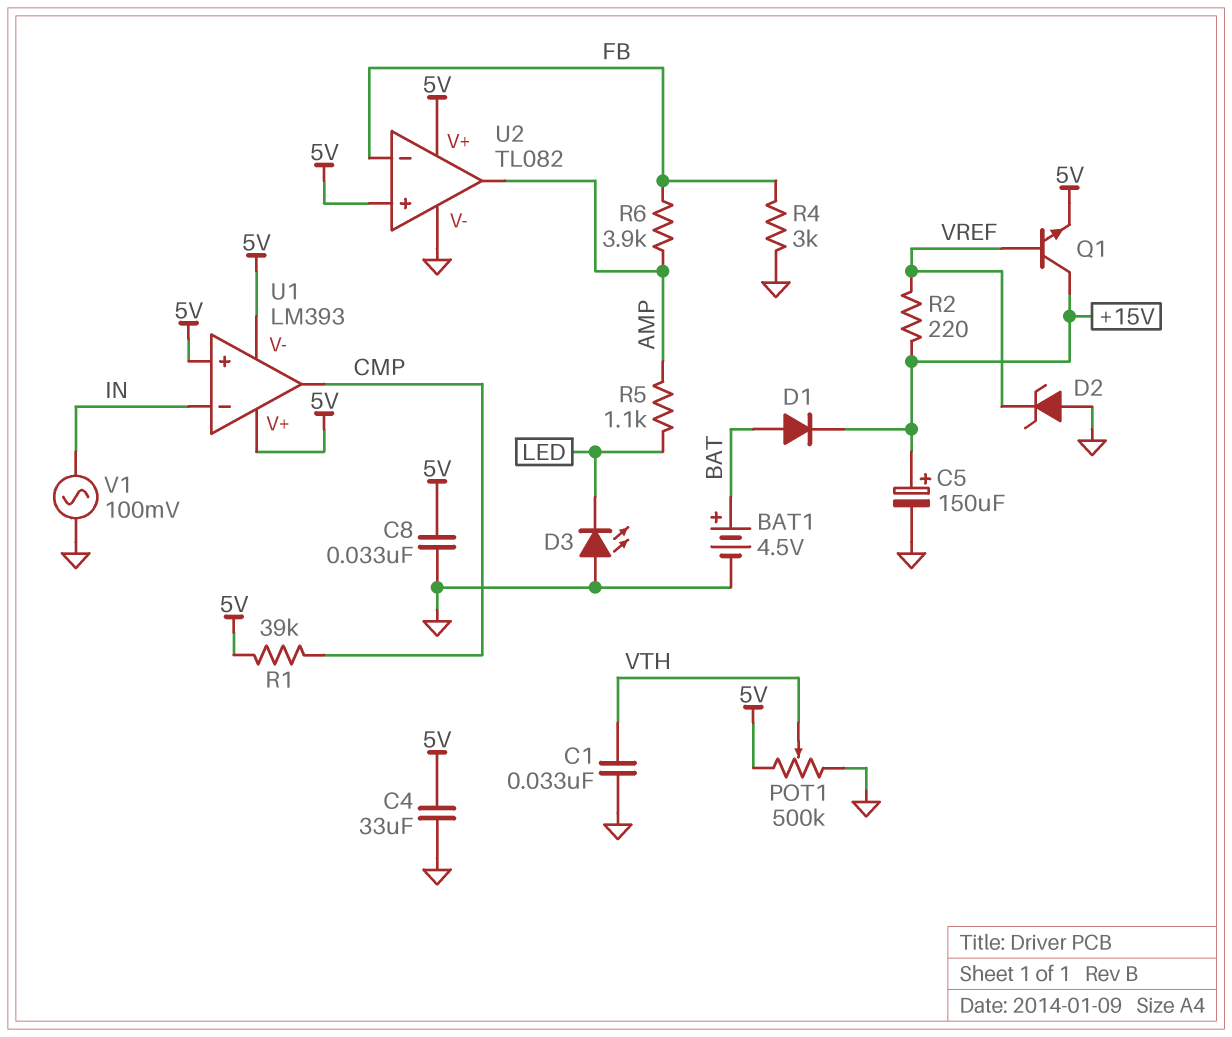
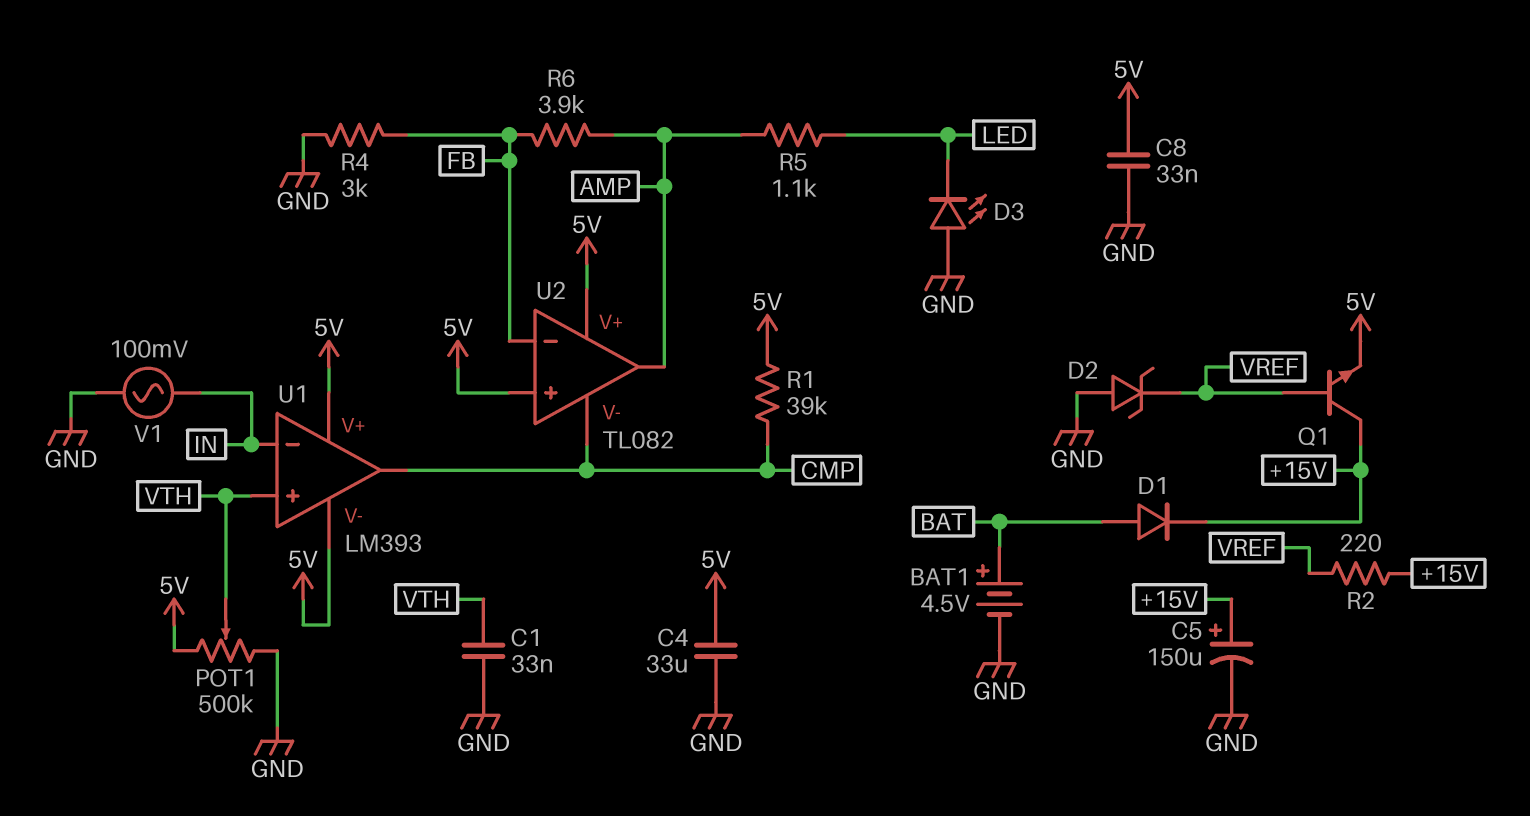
U1 pin in+: 5V -> VTH
U2 pin V-: GND -> CMP

